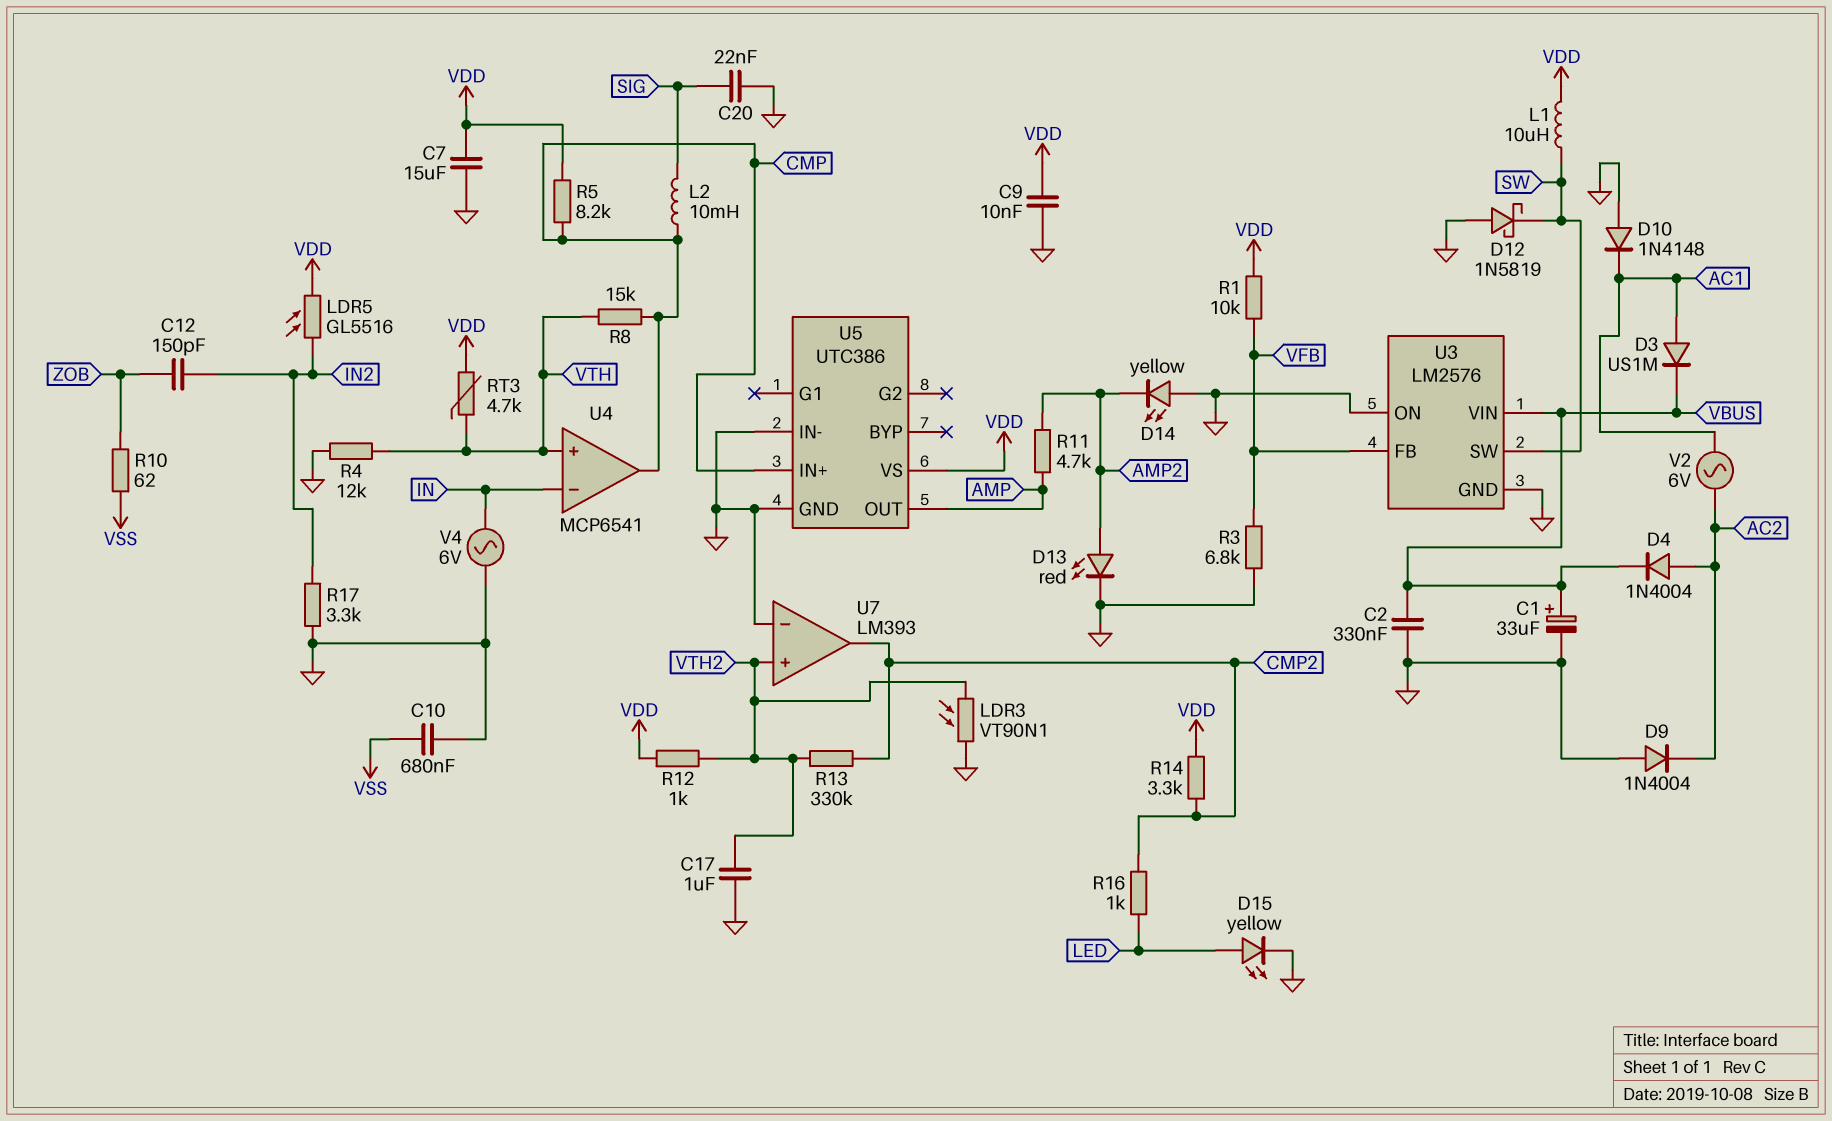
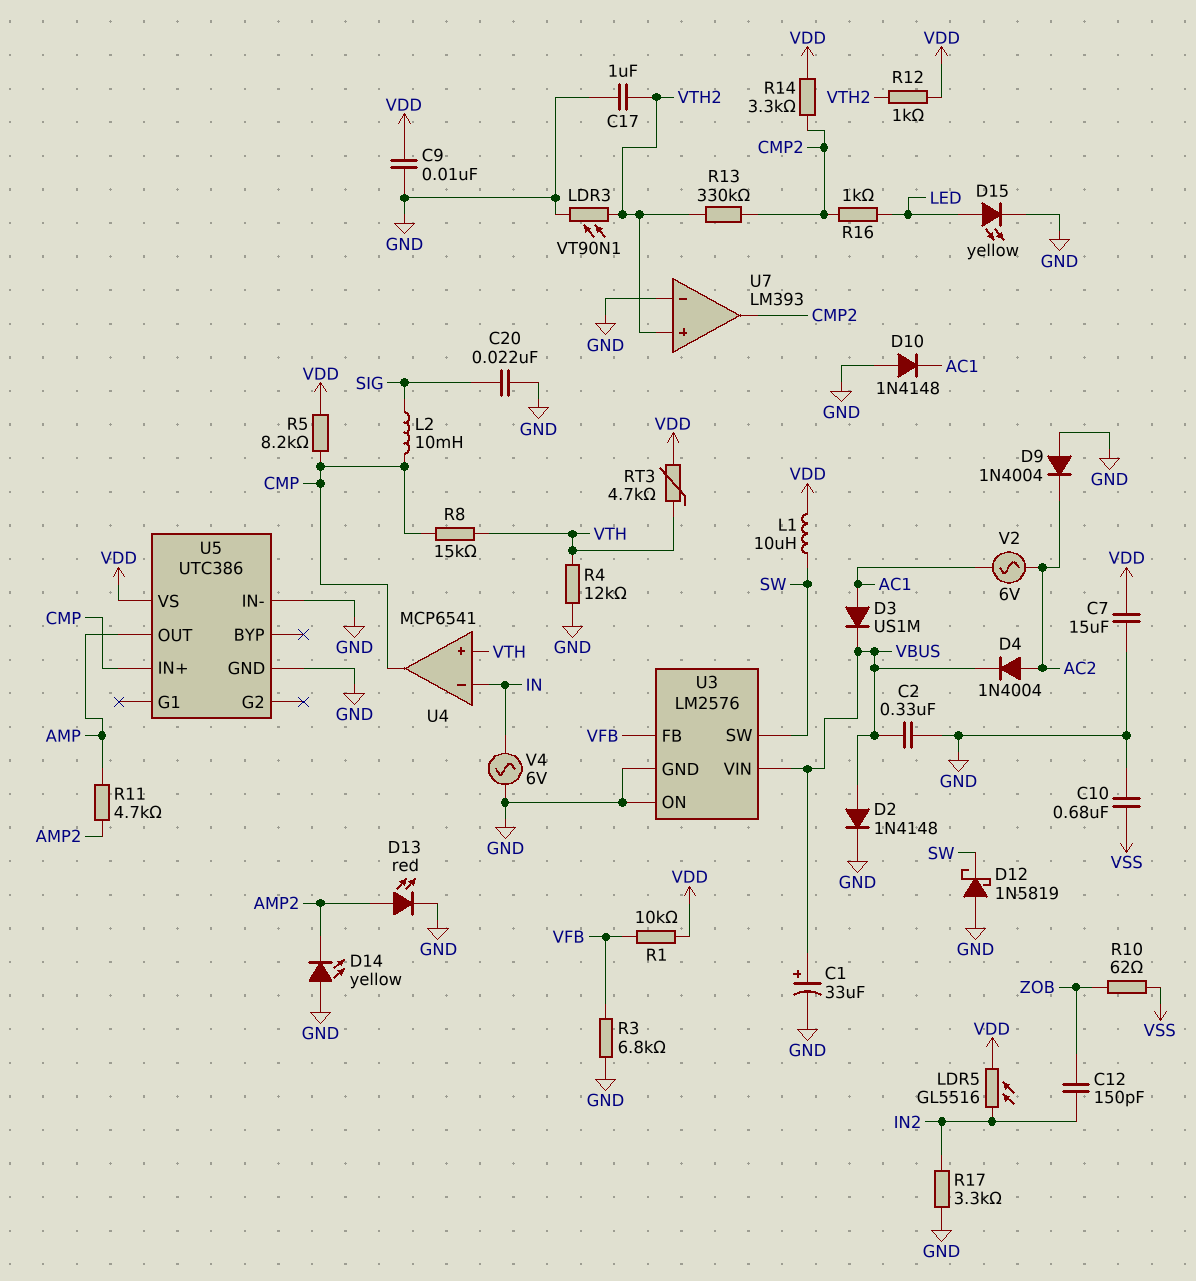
D2: none -> diode 1N4148 (A VBUS, K GND)

